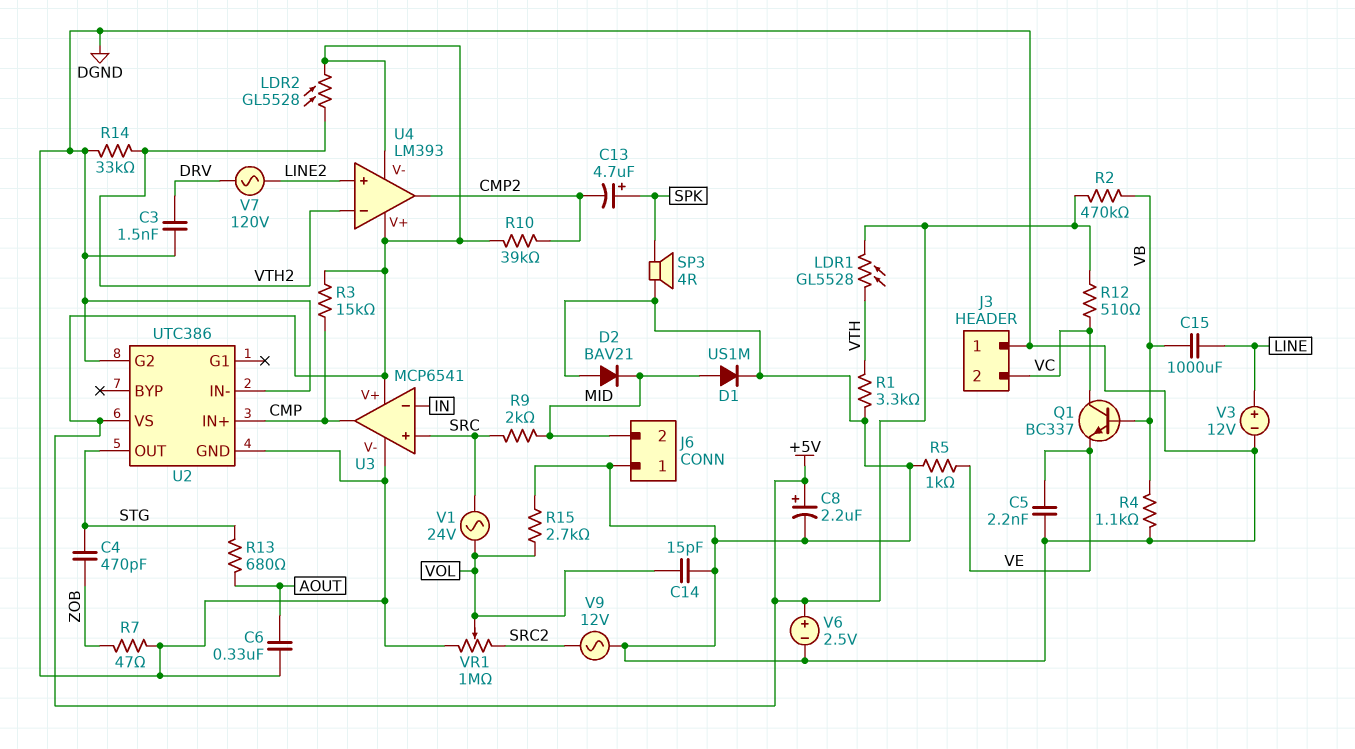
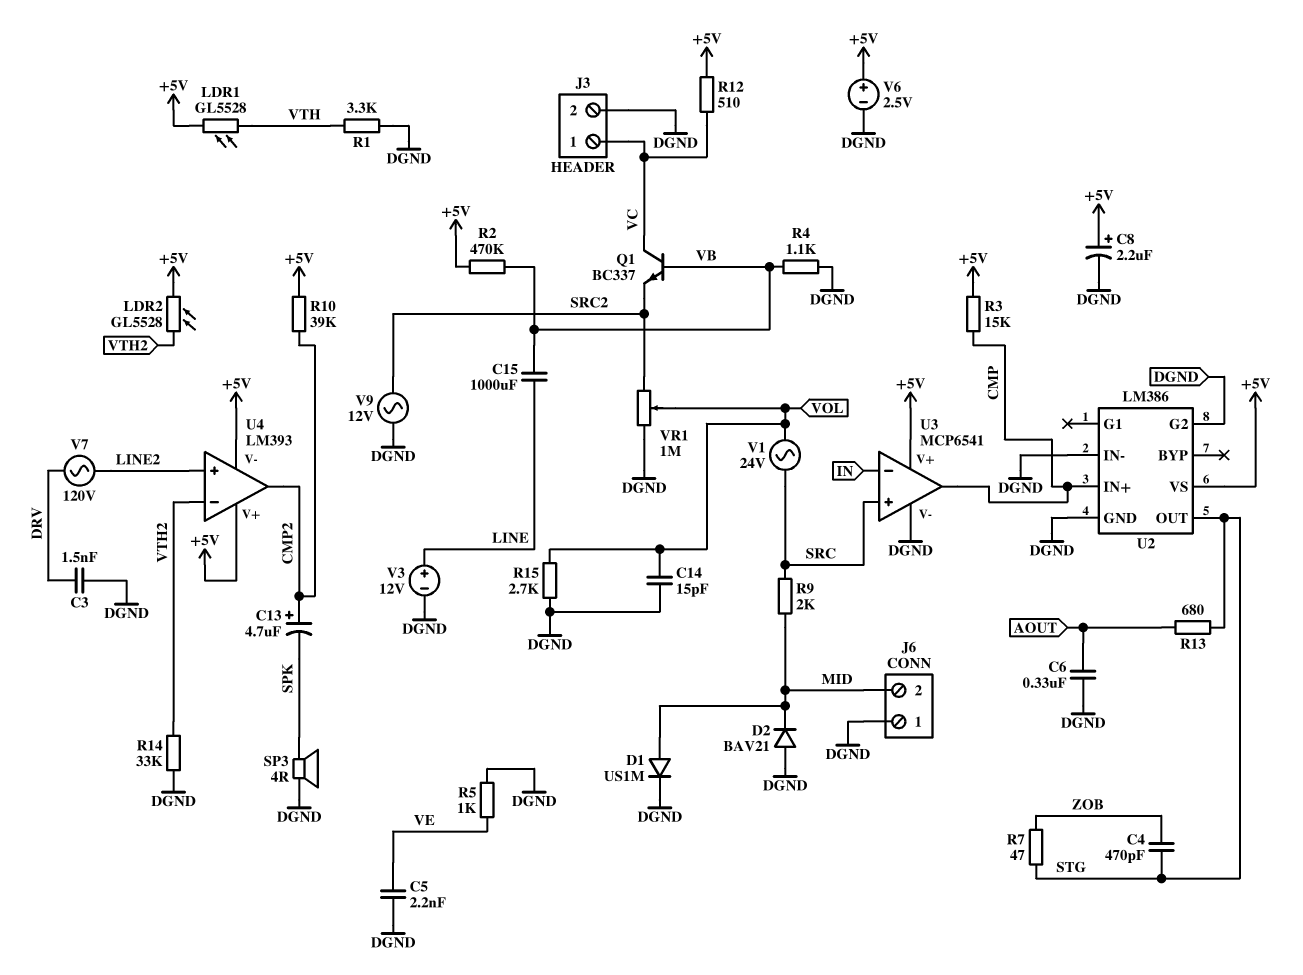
C13: 4.7uF (plus SPK, minus CMP2) -> 4.7uF (plus CMP2, minus SPK)
J3 pin 1: DGND -> VC
J3 pin 2: VC -> DGND
Q1: NPN BC337 (B VB, C VC, E VE) -> NPN BC337 (B VB, C VC, E SRC2)
R7: 47 (DGND, ZOB) -> 47 (STG, ZOB)
U2: UTC386 -> LM386

